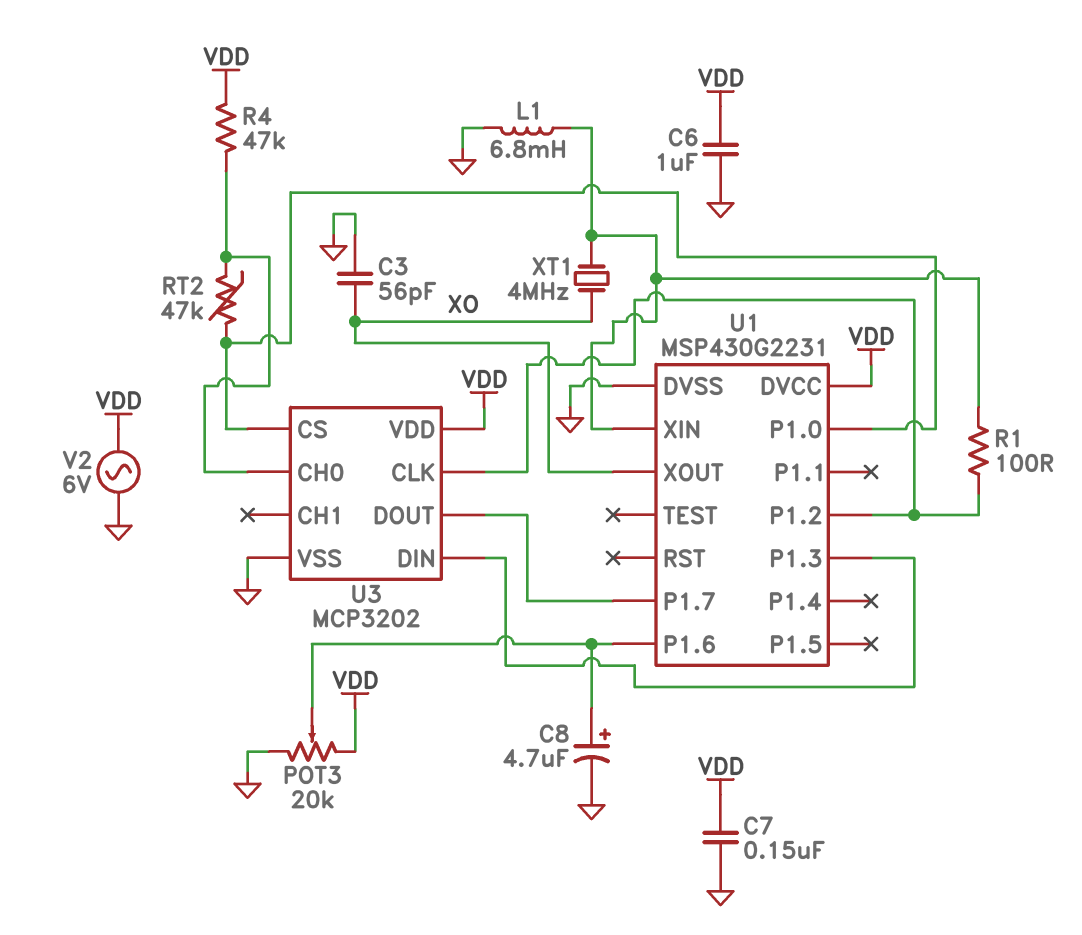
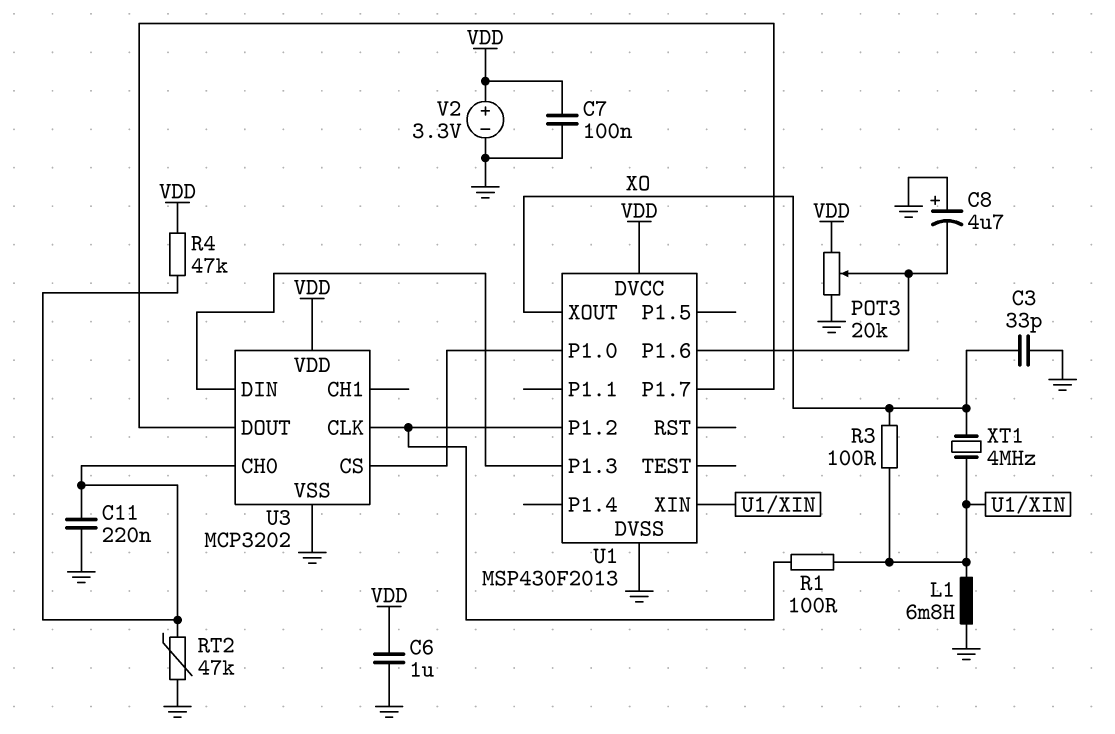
C3: 56pF (GND, XO) -> 33pF (GND, XO)
C7: 150nF (GND, VDD) -> 100nF (GND, VDD)
C8: 4.7uF (plus U1/P1.6, minus GND) -> 4.7uF (plus GND, minus U1/P1.6)
C11: none -> 220nF (GND, U3/CH0)
R3: none -> 100 (U1/XIN, XO)
RT2: 47k (U1/P1.0, U3/CH0) -> 47k (GND, U3/CH0)
U1: MSP430G2231 -> MSP430F2013
V2: AC 6V (GND, VDD) -> 3.3V (plus VDD, minus GND)

